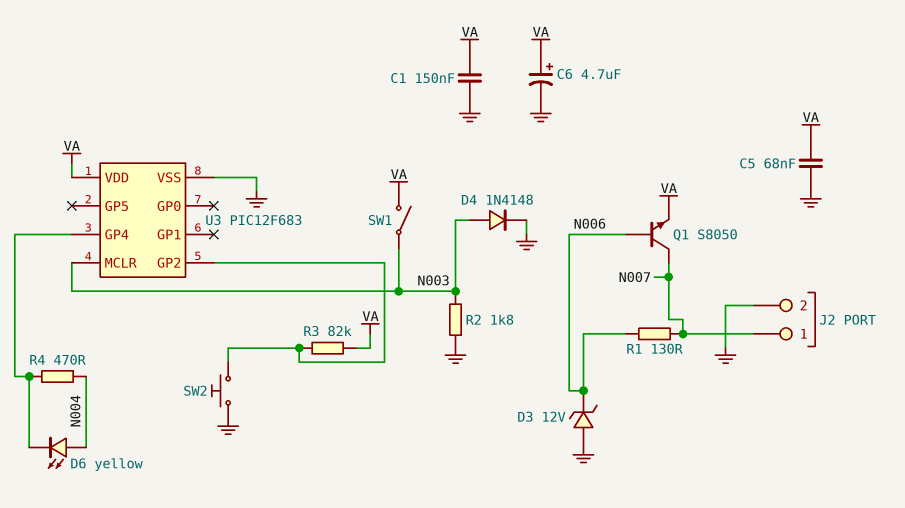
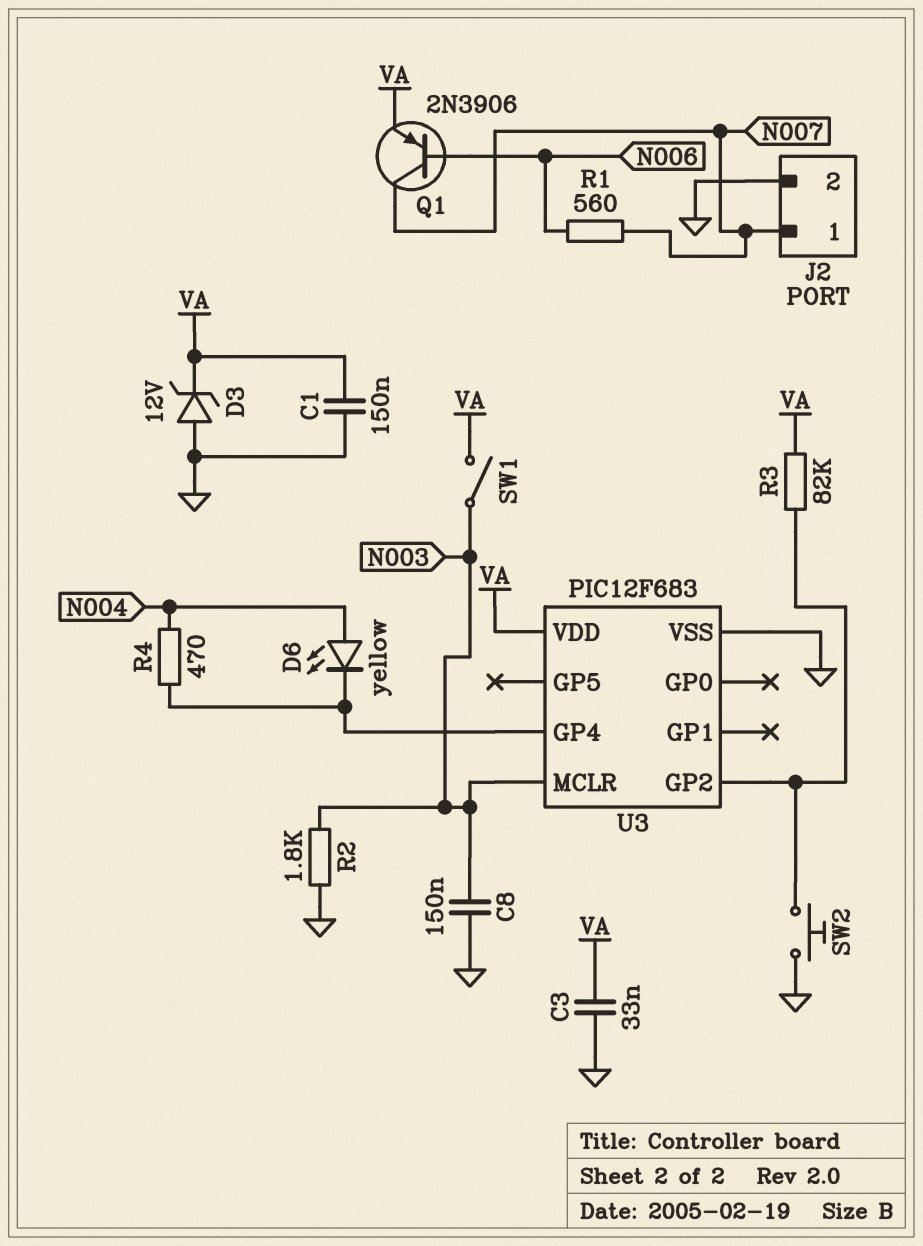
C3: none -> 33nF (GND, VA)
C5: 68nF (GND, VA) -> none
C6: 4.7uF (plus VA, minus GND) -> none
C8: none -> 150nF (GND, N003)
D3: zener 12V (A GND, K N006) -> zener 12V (A GND, K VA)
D4: diode 1N4148 (A N003, K GND) -> none
Q1: NPN S8050 (B N006, C N007, E VA) -> PNP 2N3906 (B N006, C N007, E VA)
R1: 130 (N006, N007) -> 560 (N006, N007)

